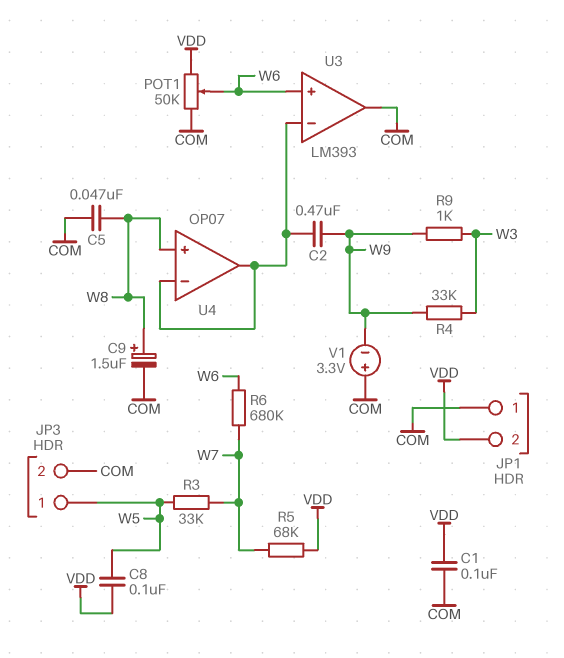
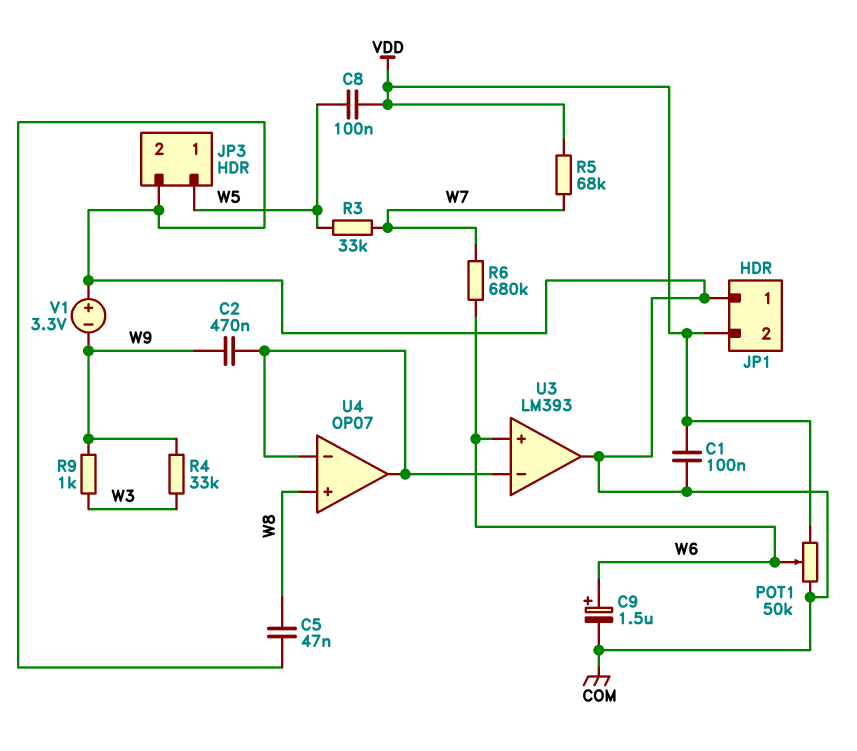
C9: 1.5uF (plus W8, minus COM) -> 1.5uF (plus W6, minus COM)

